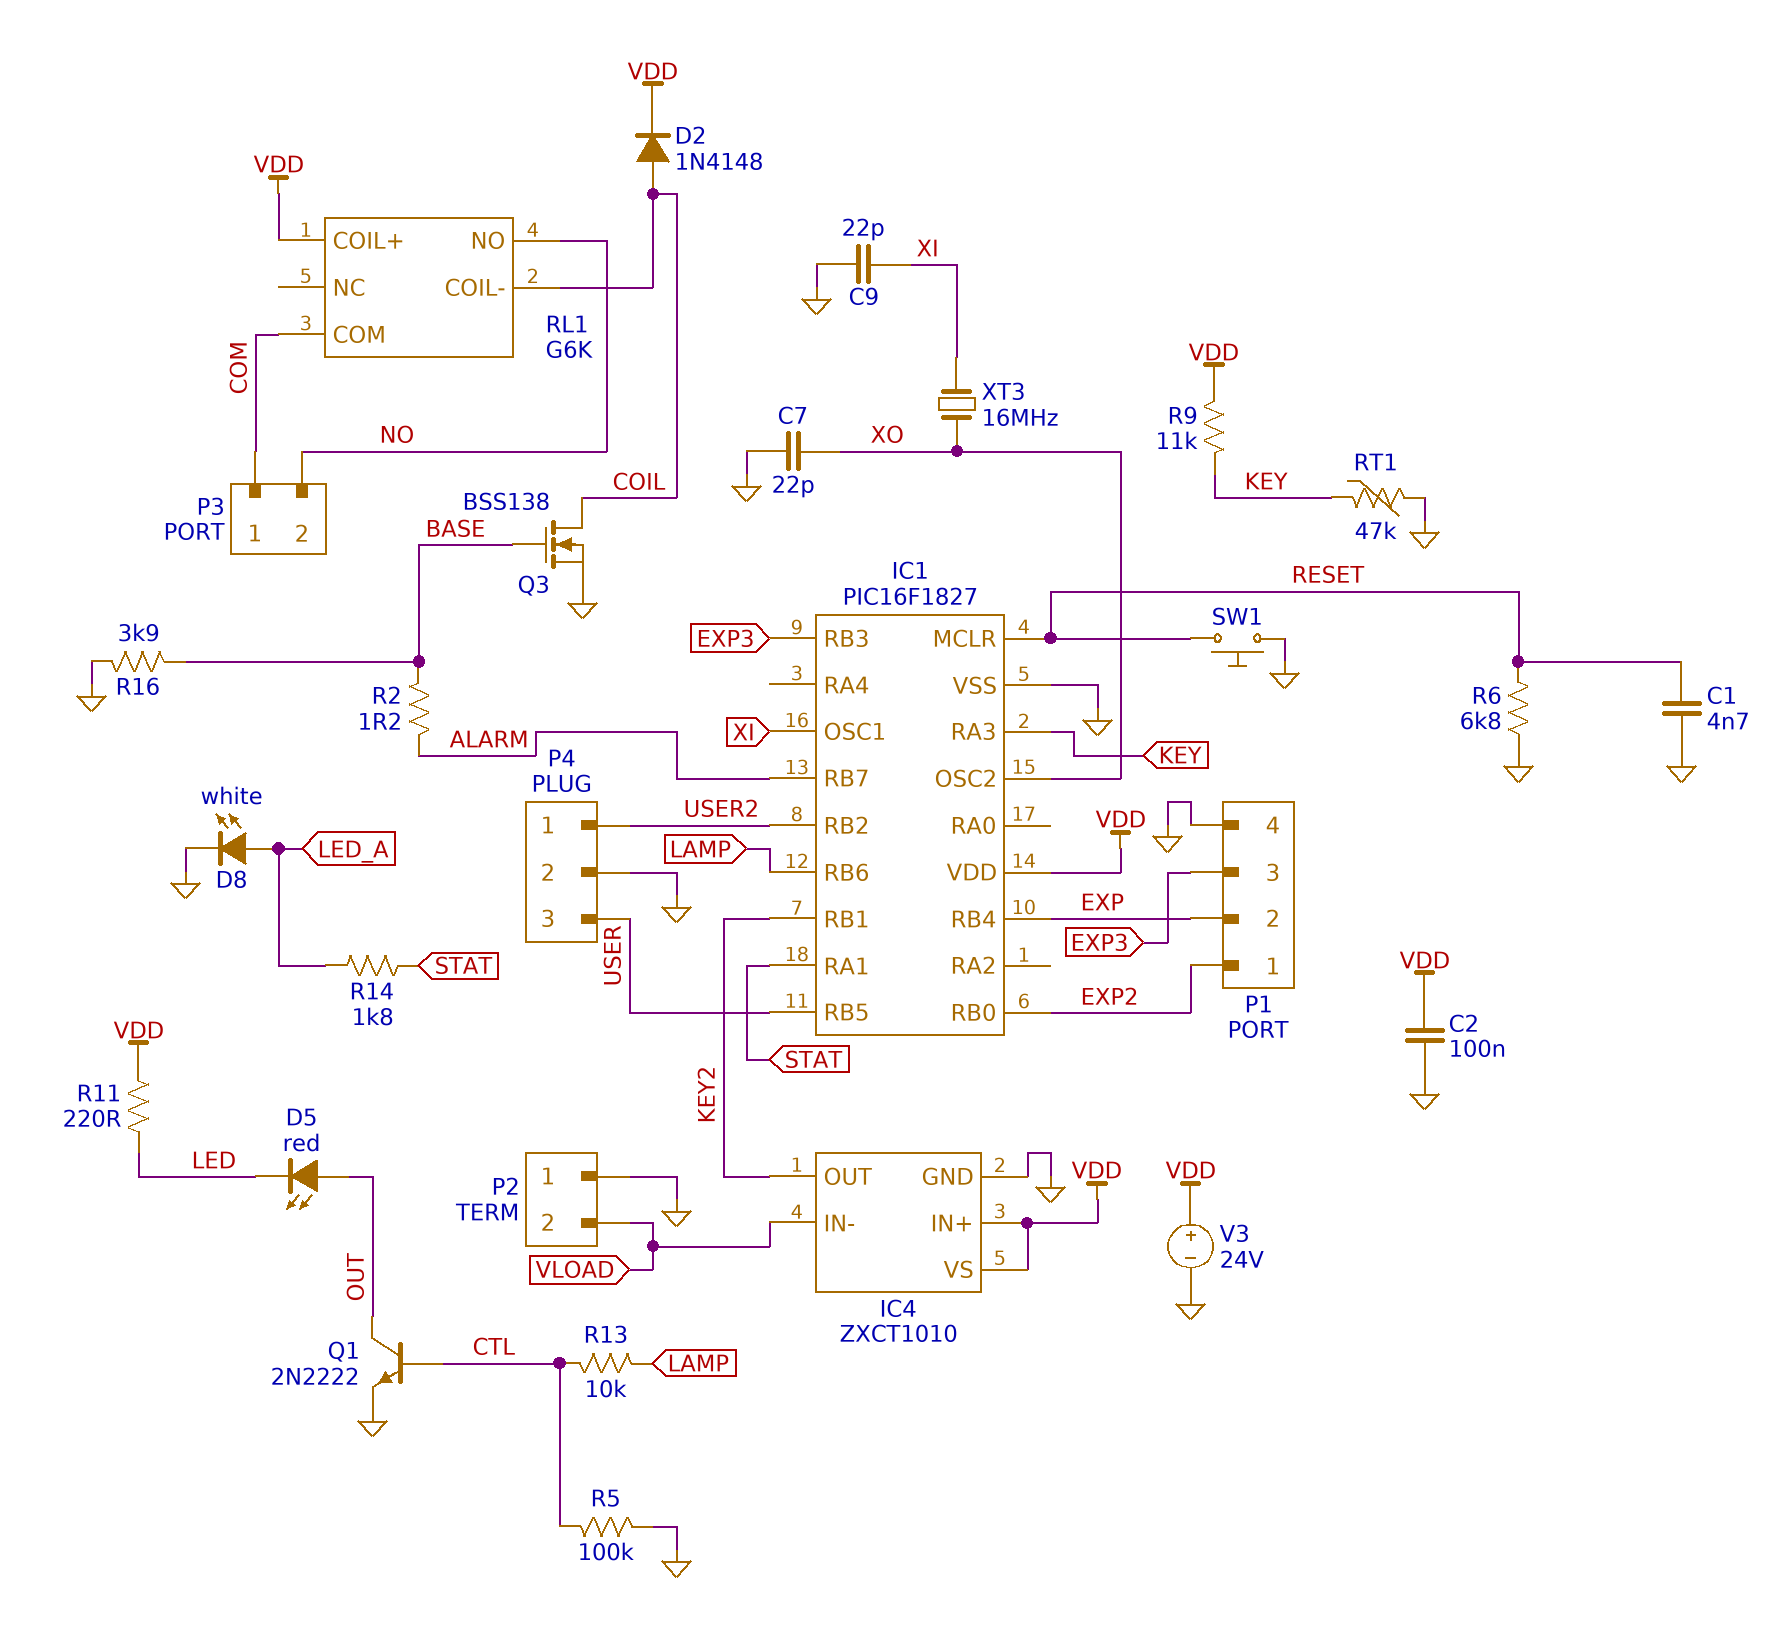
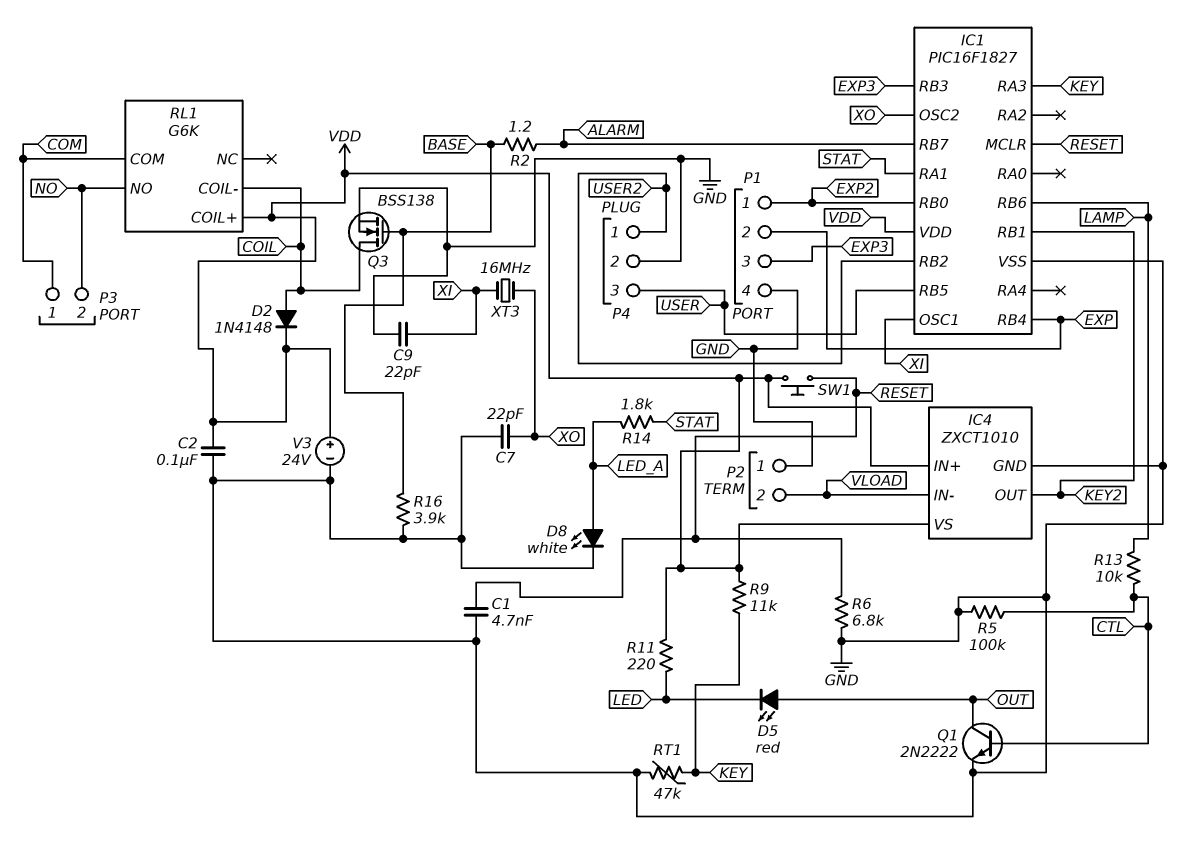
SW1: button (GND, RESET) -> button (RESET, VDD)

